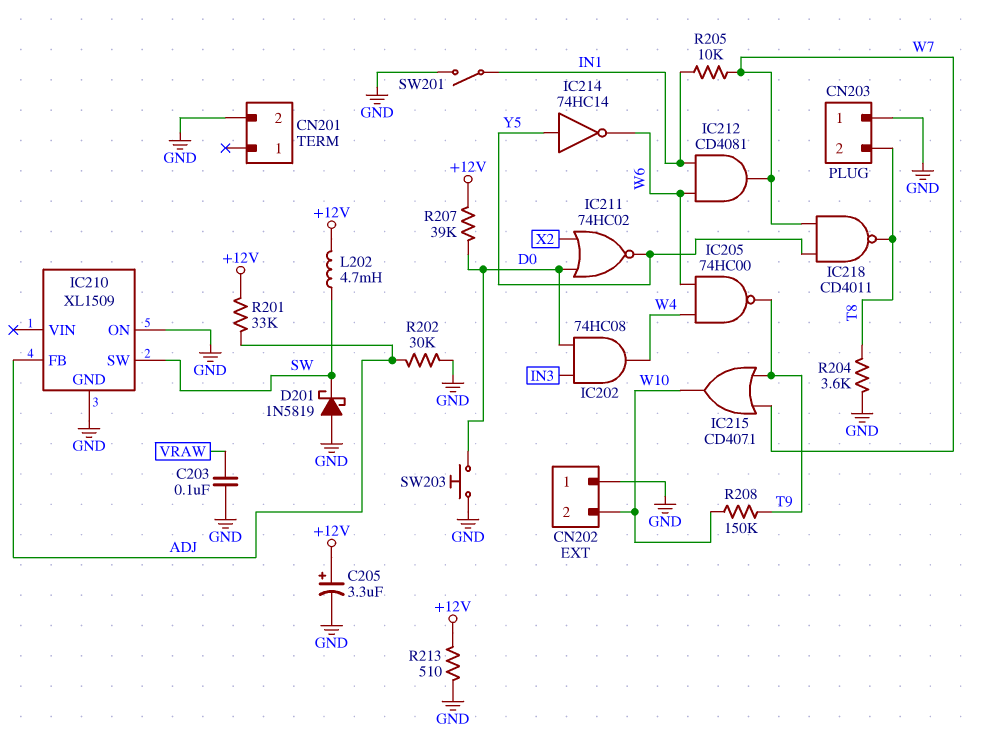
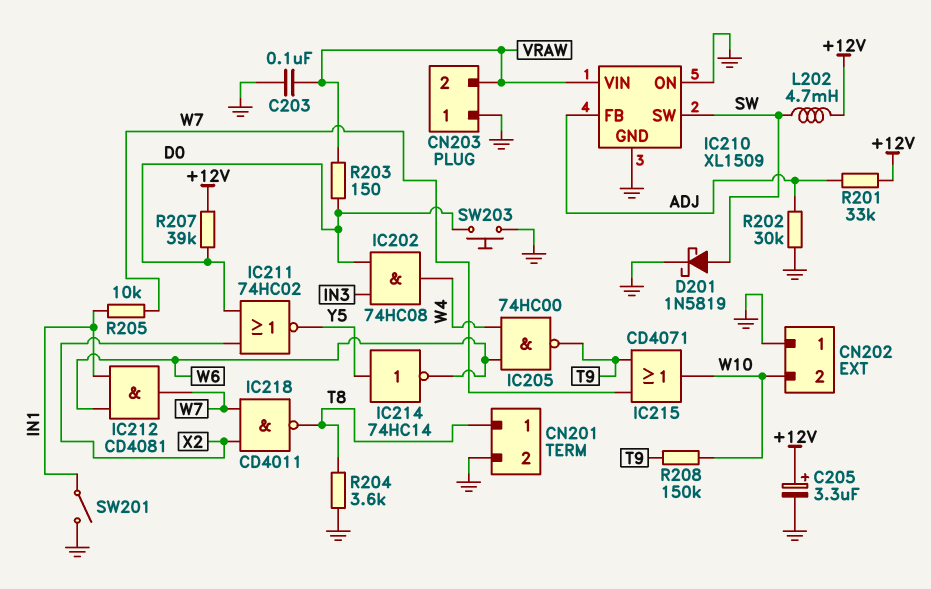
CN201 pin 1: none -> T8
CN203 pin 2: T8 -> VRAW
D201: schottky 1N5819 (A GND, K SW) -> schottky 1N5819 (A SW, K GND)
IC210 pin VIN: none -> VRAW
IC218: NAND CD4011 (in W7, in Y5, out T8) -> NAND CD4011 (in W7, in X2, out T8)
R203: none -> 150 (D0, VRAW)
R213: 510 (+12V, GND) -> none

